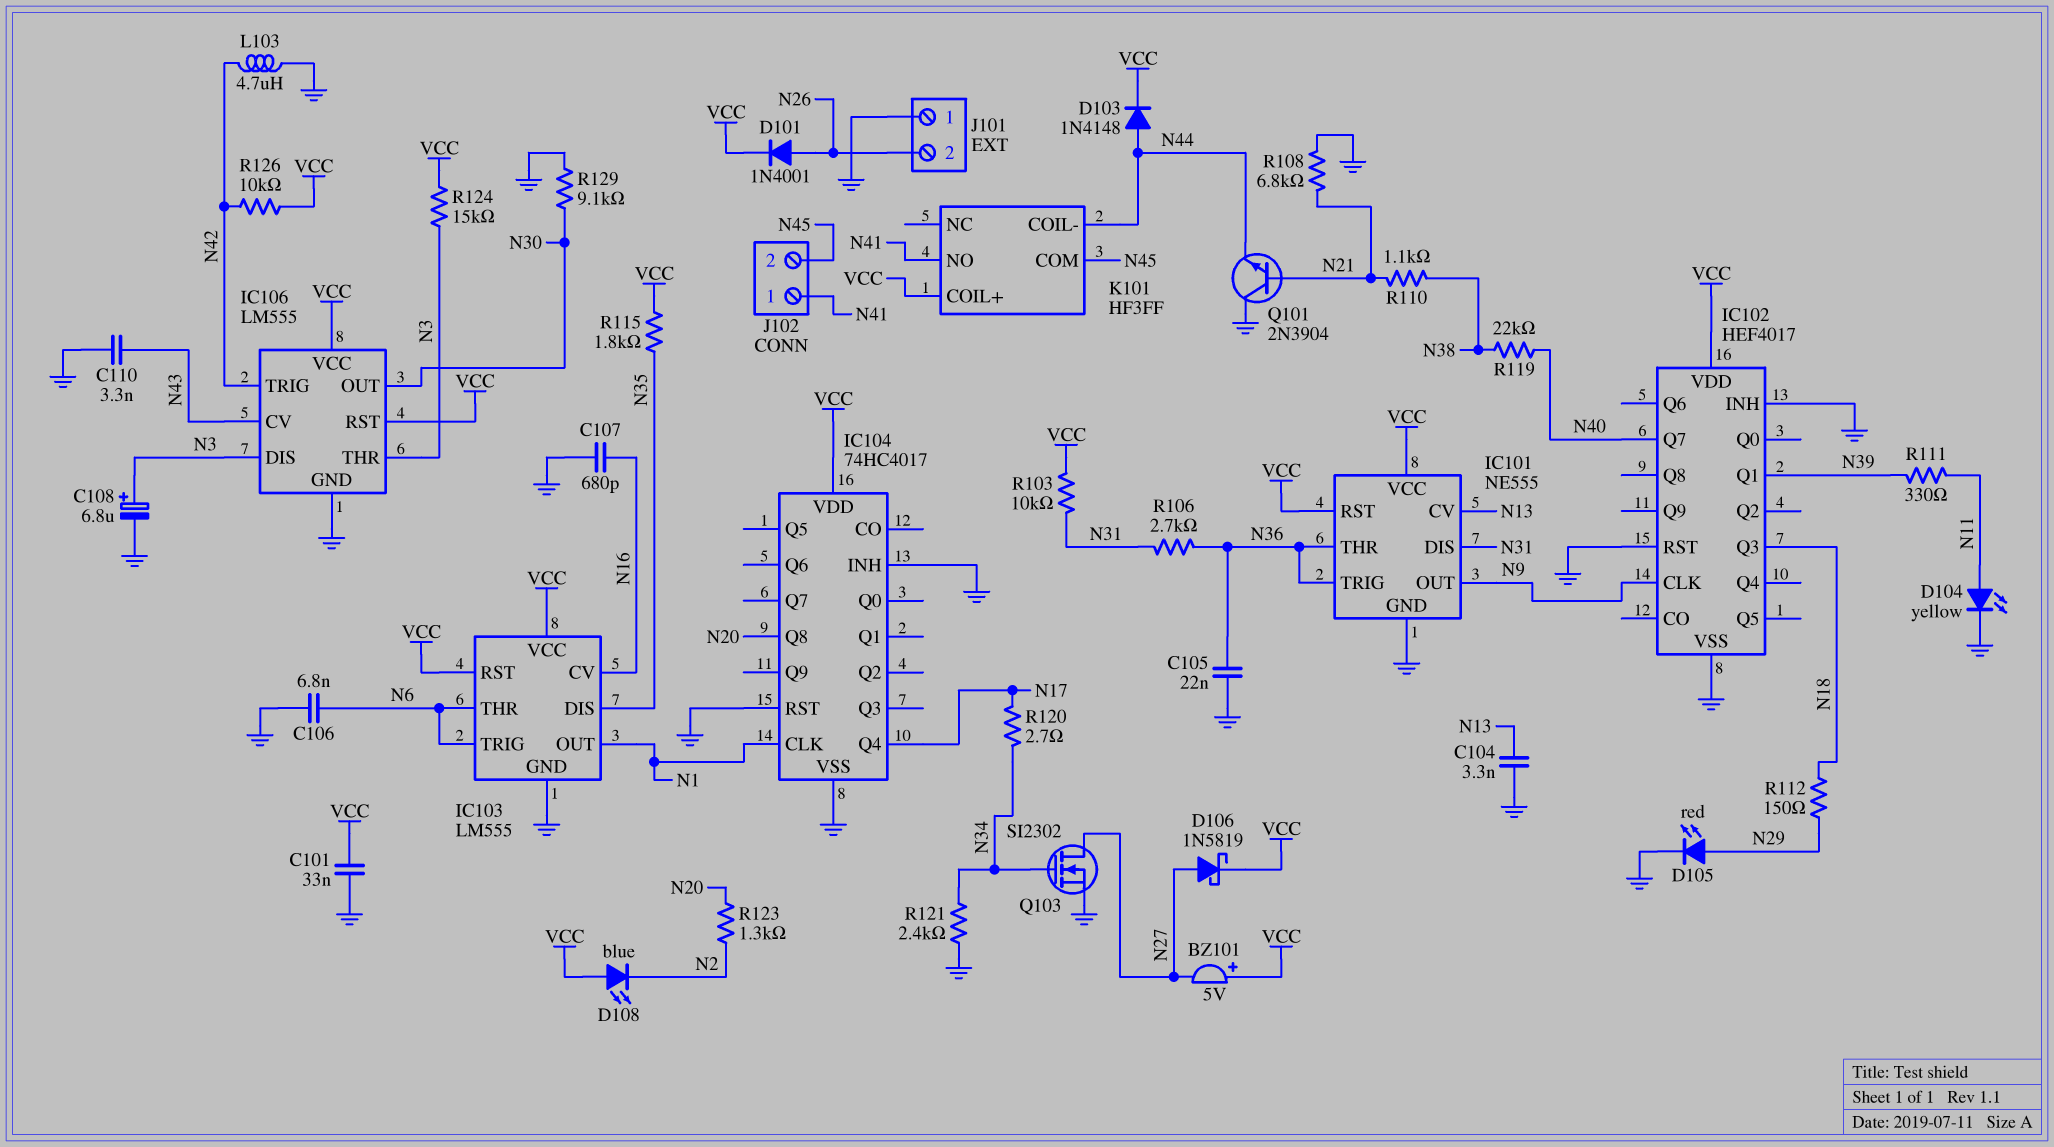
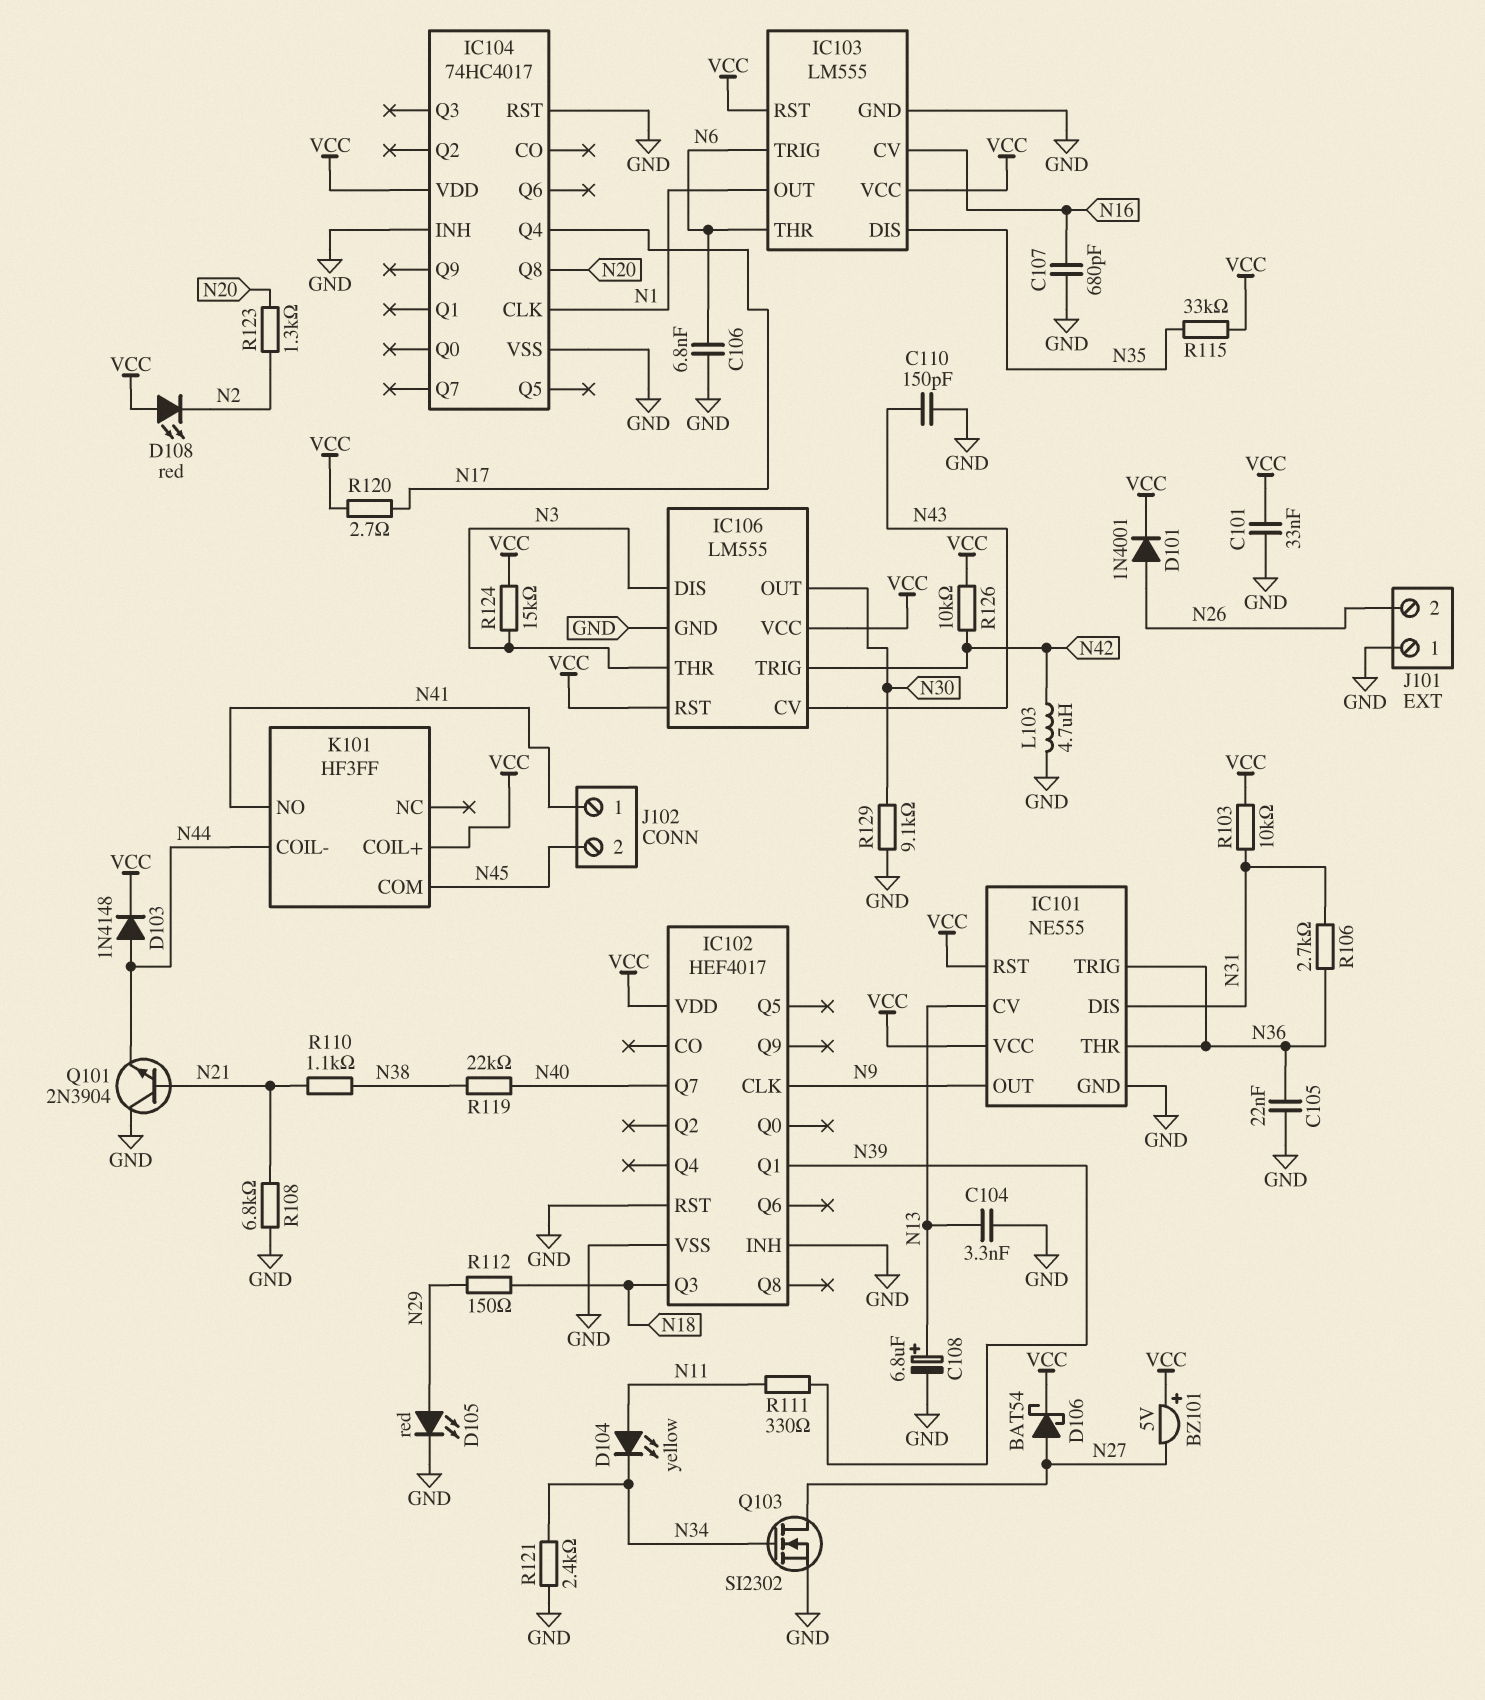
C108: 6.8uF (plus N3, minus GND) -> 6.8uF (plus N13, minus GND)
C110: 3.3nF (GND, N43) -> 150pF (GND, N43)
D104: LED yellow (A N11, K GND) -> LED yellow (A N11, K N34)
D106: schottky 1N5819 (A N27, K VCC) -> schottky BAT54 (A N27, K VCC)
D108: LED blue (A VCC, K N2) -> LED red (A VCC, K N2)
R115: 1.8k (N35, VCC) -> 33k (N35, VCC)
R120: 2.7 (N17, N34) -> 2.7 (N17, VCC)

